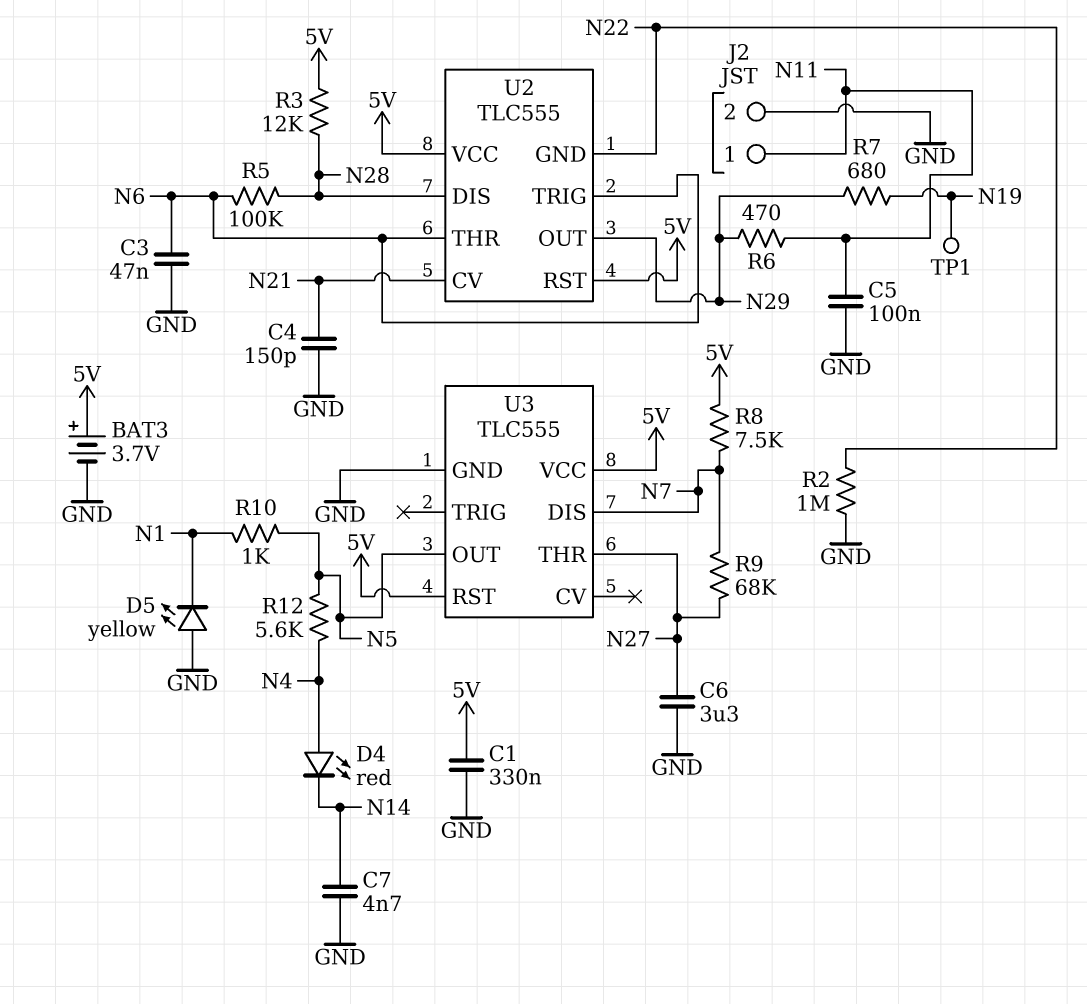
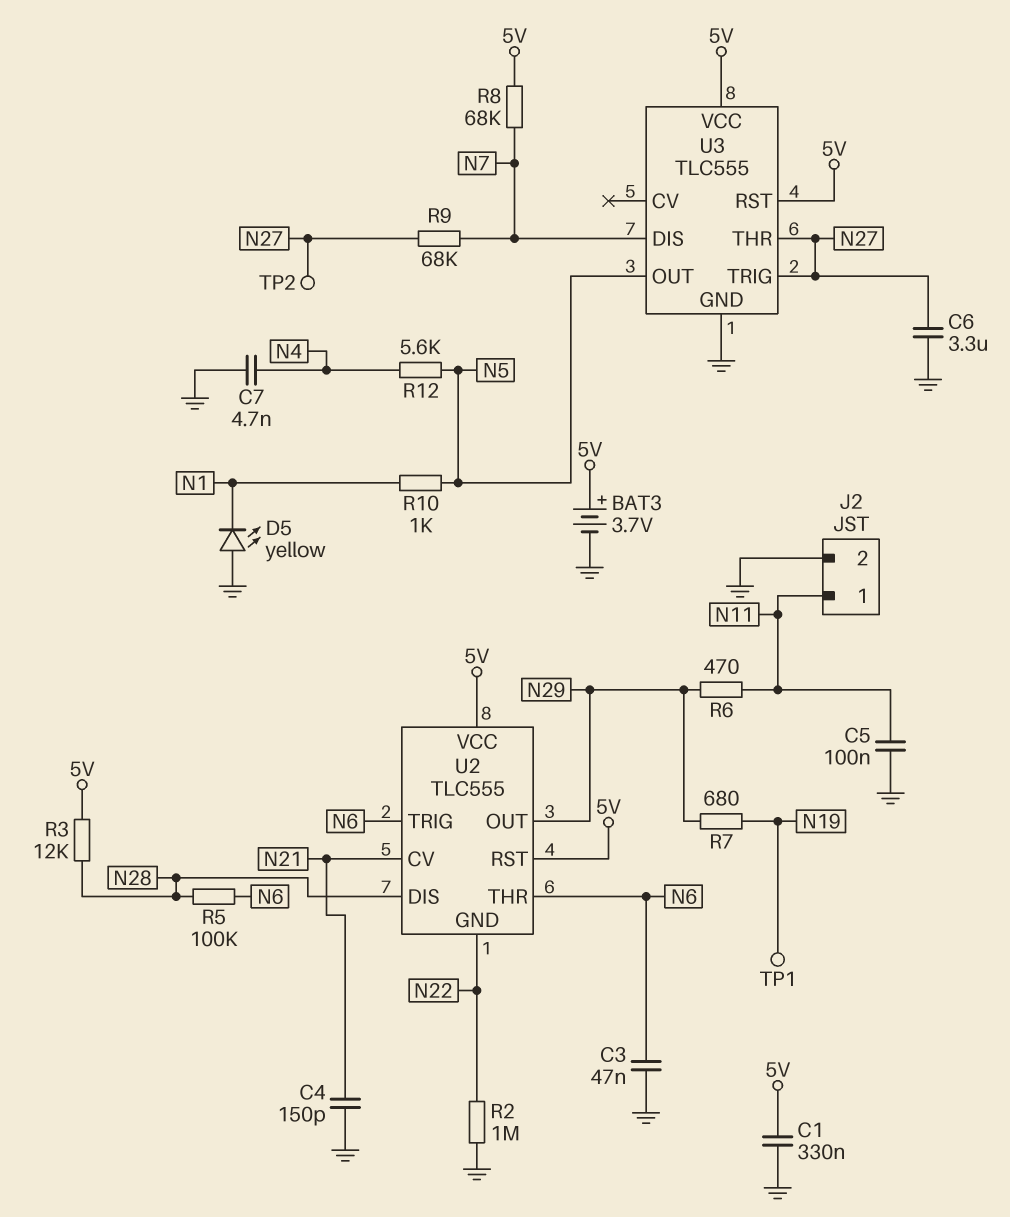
C7: 4.7nF (GND, N14) -> 4.7nF (GND, N4)
D4: LED red (A N4, K N14) -> none
R8: 7.5k (5V, N7) -> 68k (5V, N7)
TP2: none -> test point (N27)
U3 pin TRIG: none -> N27

